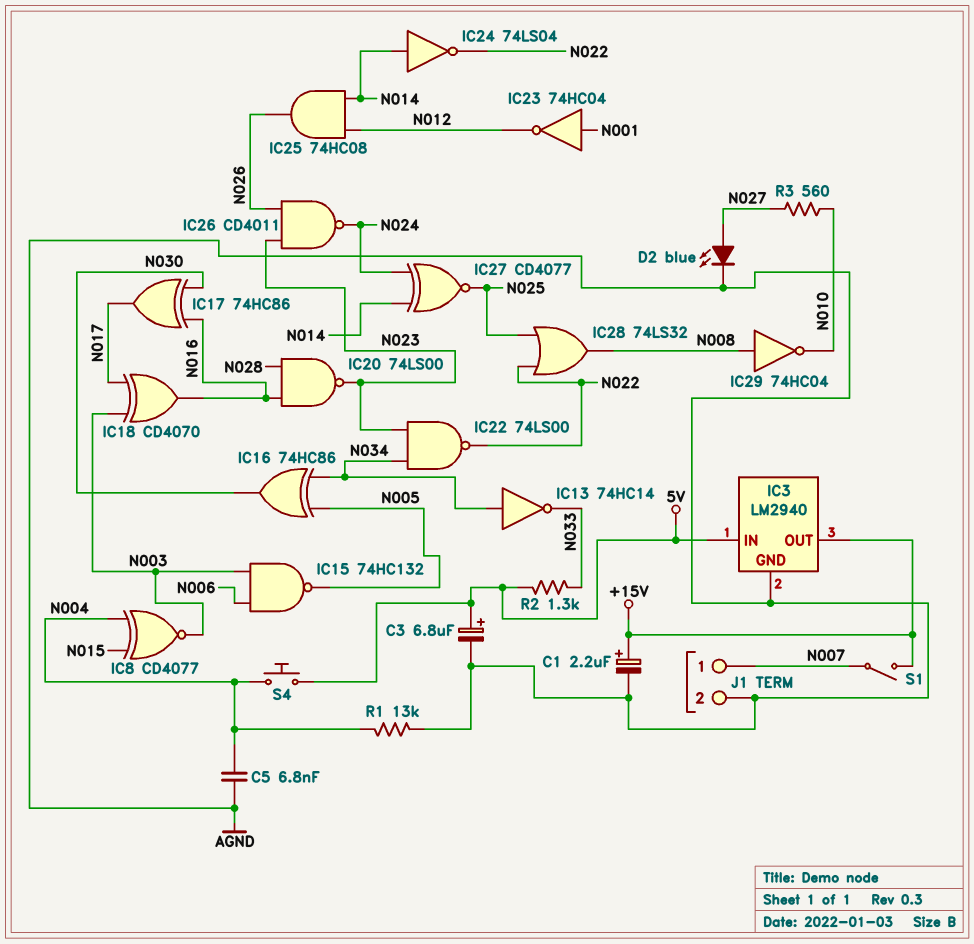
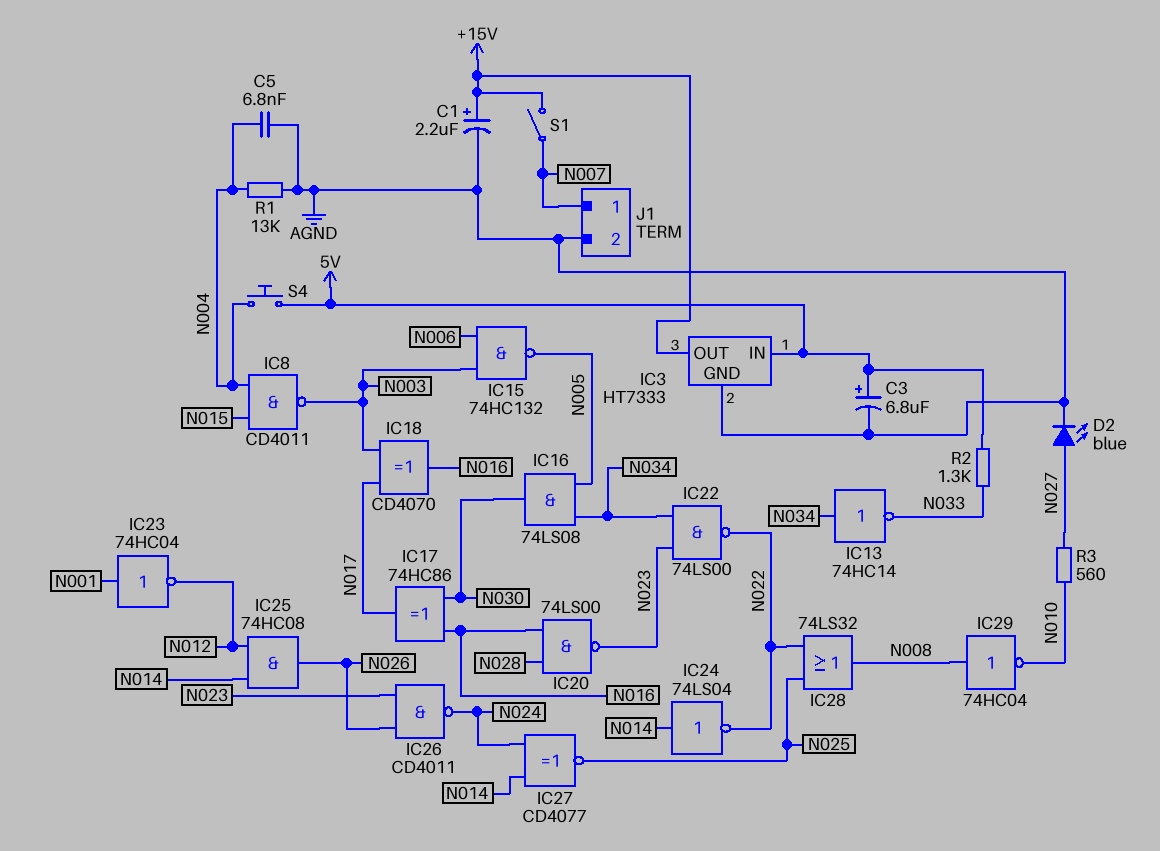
IC3: LM2940 -> HT7333
IC8: XNOR CD4077 (in N004, in N015, out N003) -> NAND CD4011 (in N004, in N015, out N003)
IC16: XOR 74HC86 (in N005, in N034, out N030) -> AND 74LS08 (in N005, in N034, out N030)

